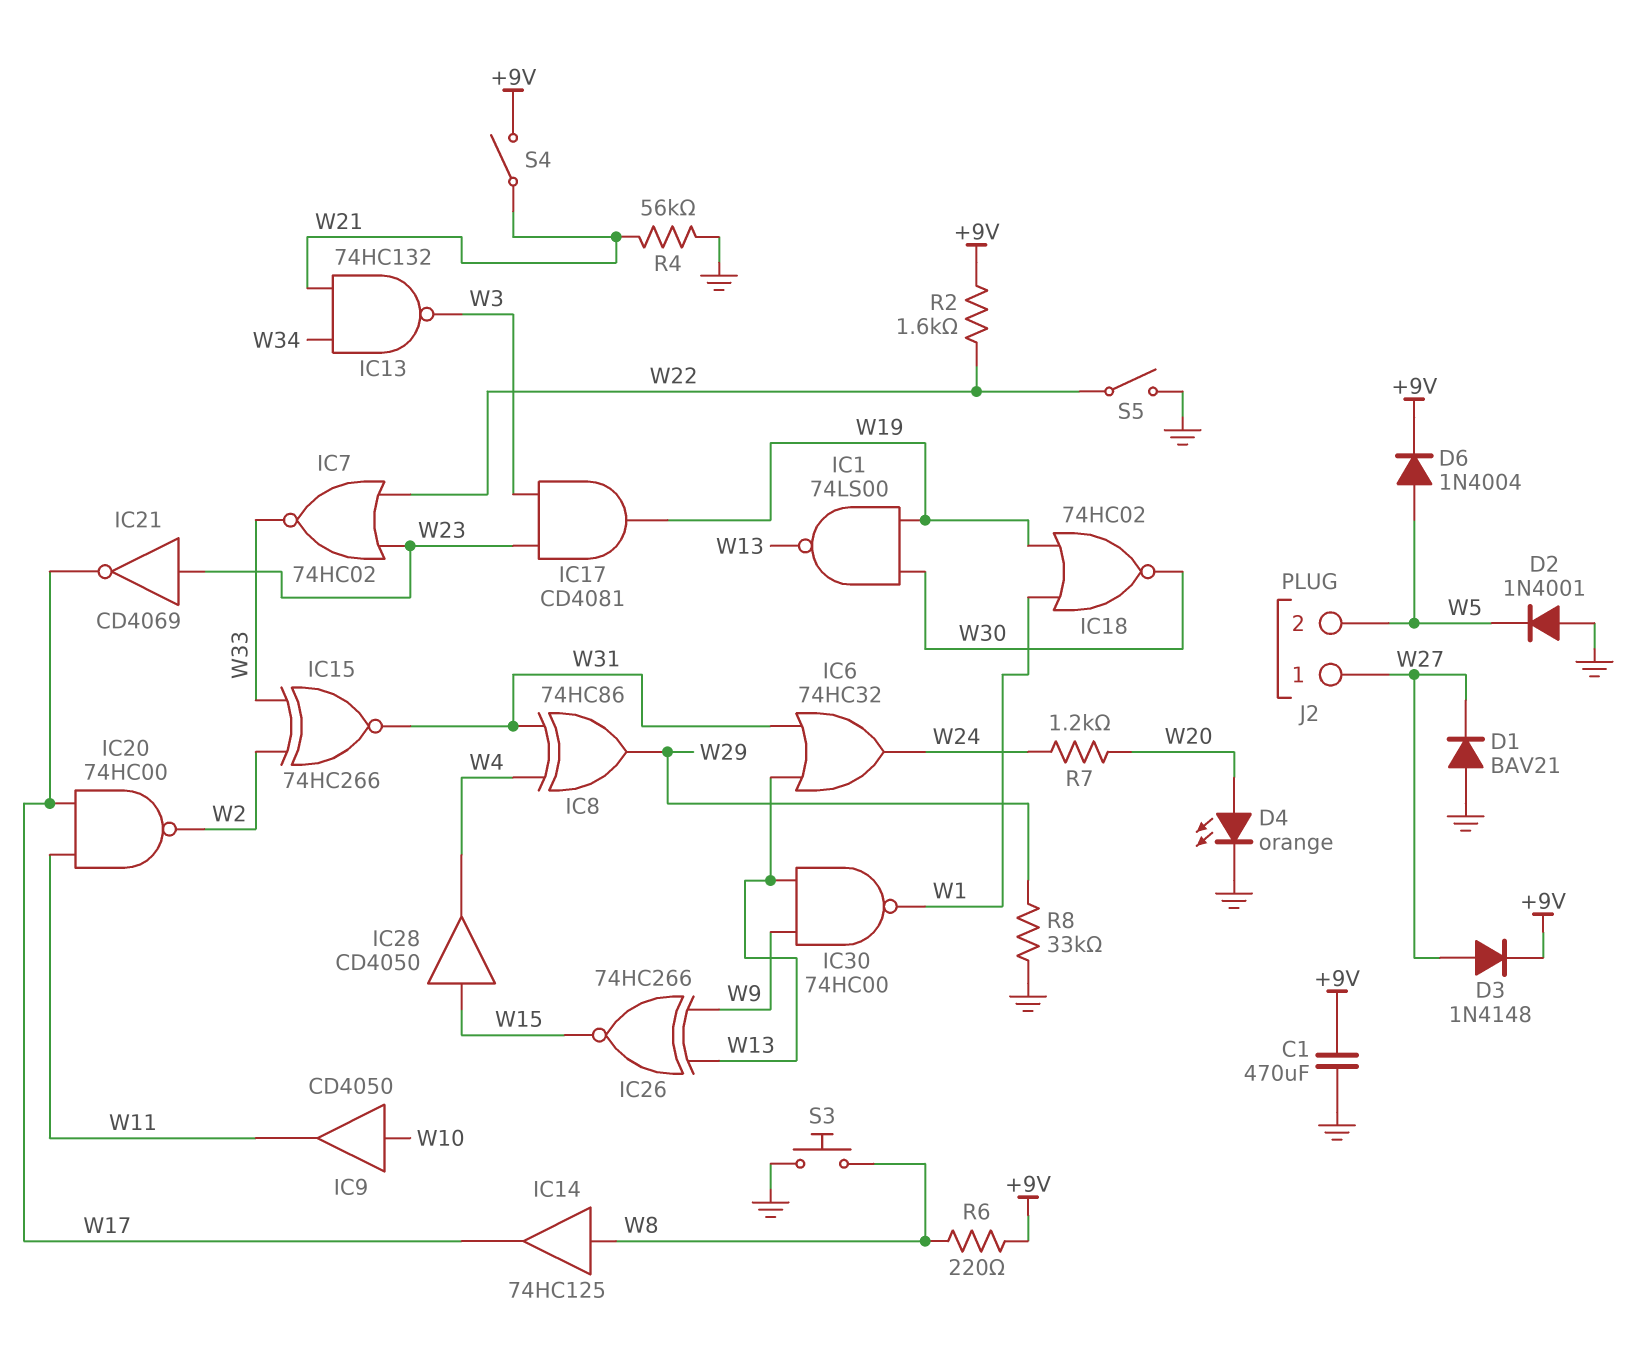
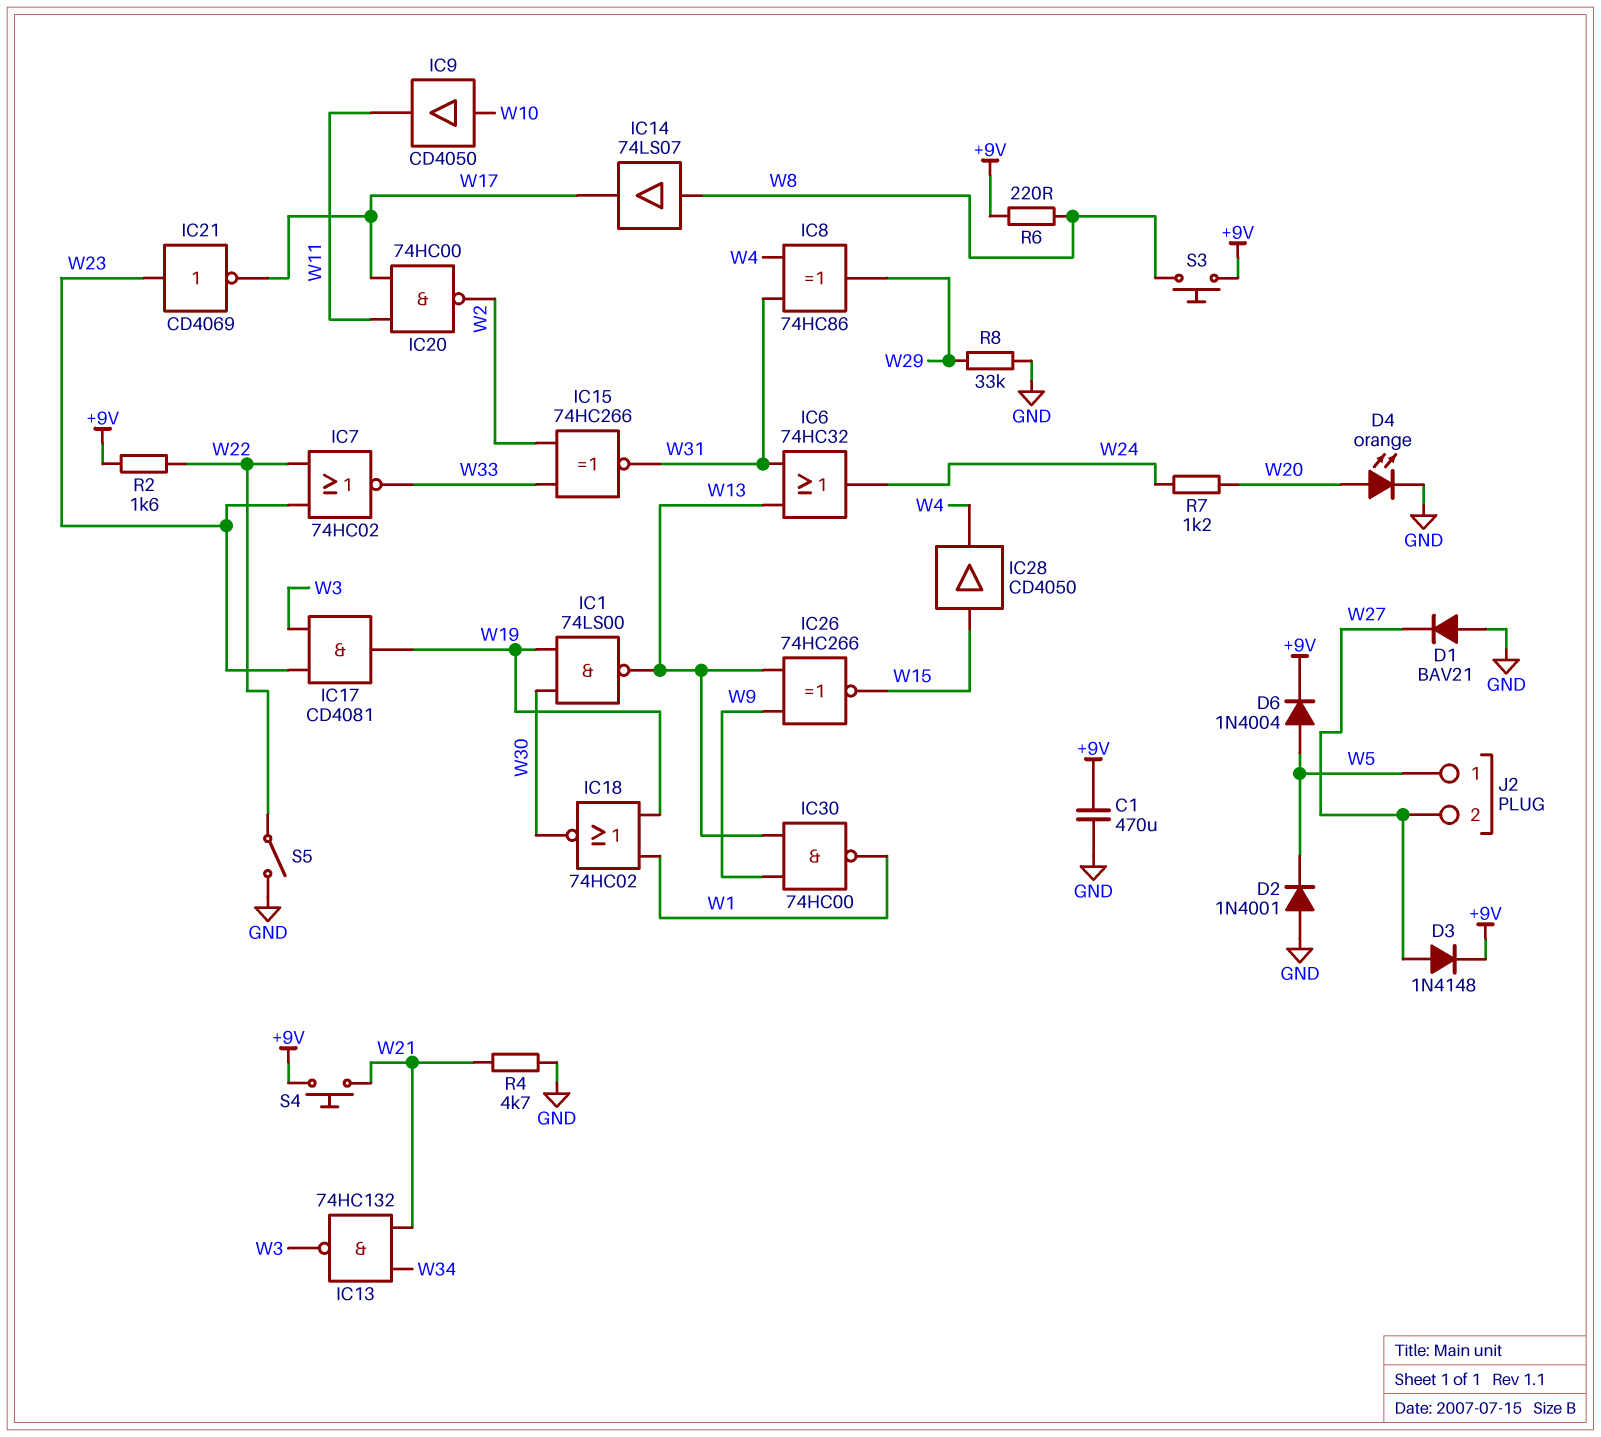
IC14: buffer 74HC125 (in W8, out W17) -> buffer 74LS07 (in W8, out W17)
J2 pin 1: W27 -> W5
J2 pin 2: W5 -> W27
R4: 56k (GND, W21) -> 4.7k (GND, W21)
S3: button (GND, W8) -> button (+9V, W8)
S4: switch (+9V, W21) -> button (+9V, W21)

